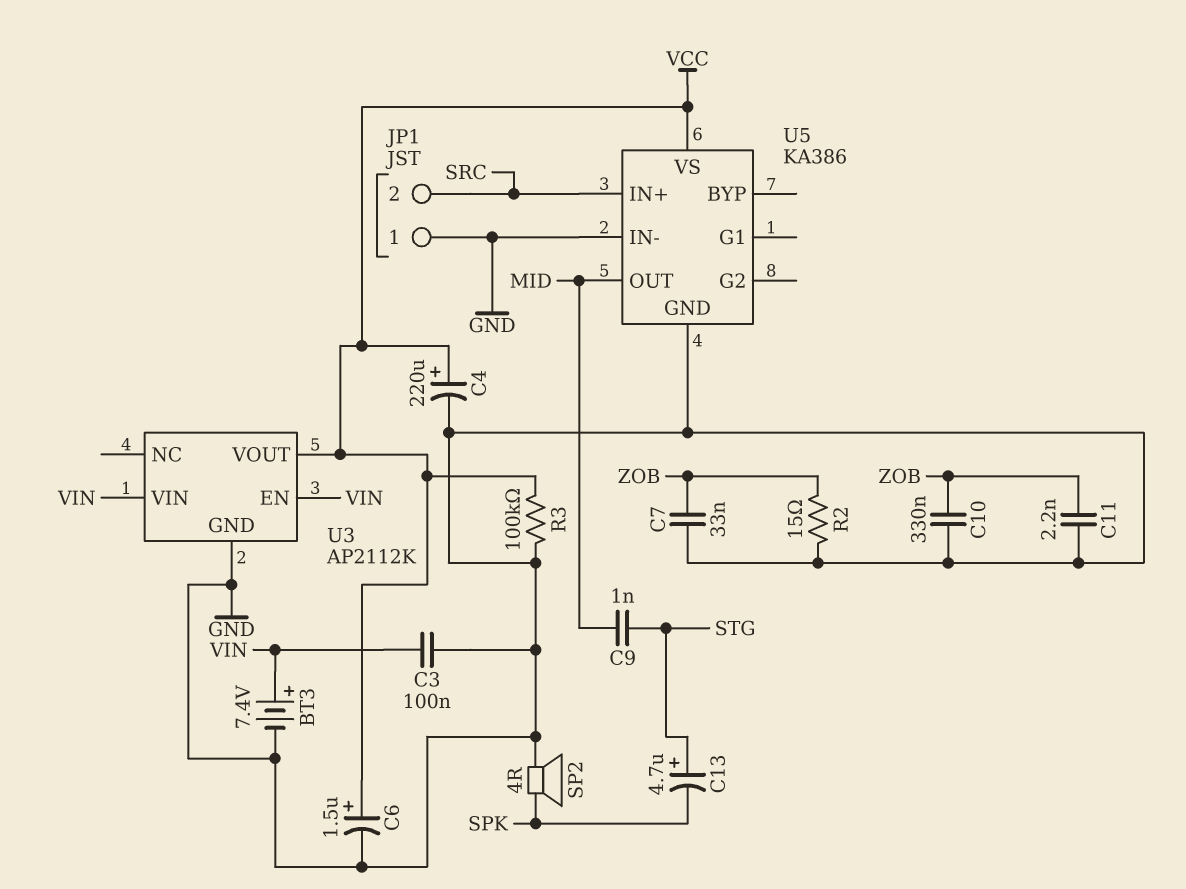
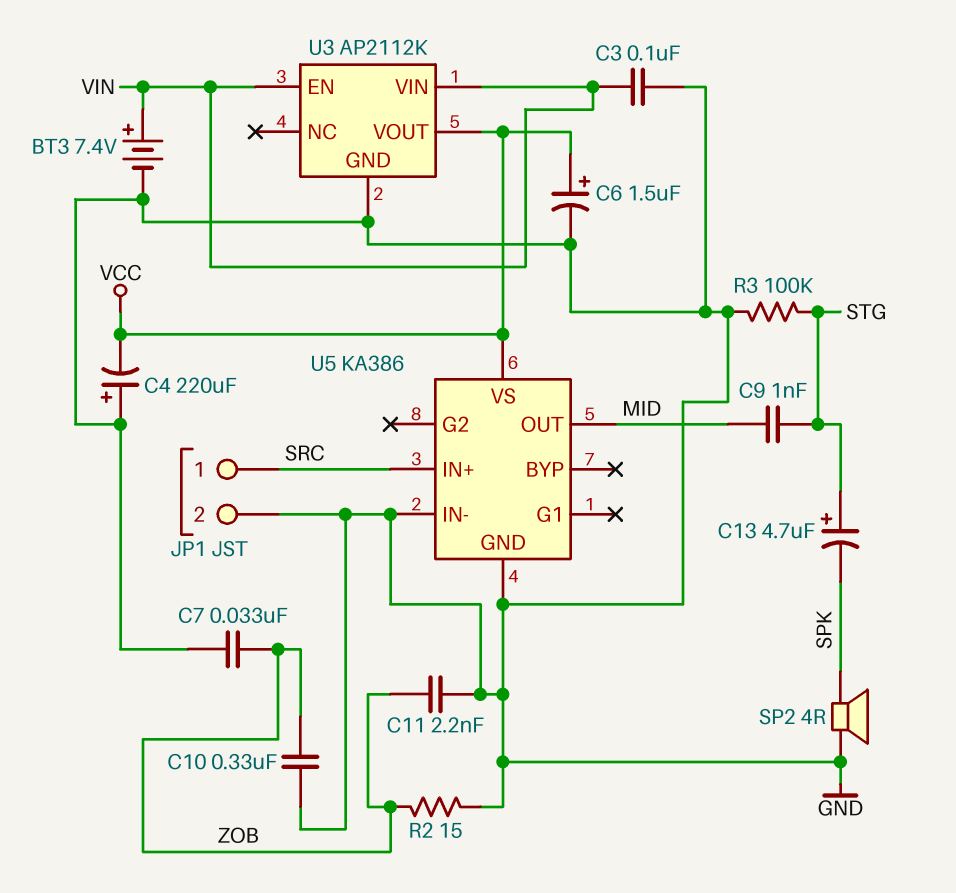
C4: 220uF (plus VCC, minus GND) -> 220uF (plus GND, minus VCC)
JP1 pin 1: GND -> SRC
JP1 pin 2: SRC -> GND
R3: 100k (GND, VCC) -> 100k (GND, STG)

